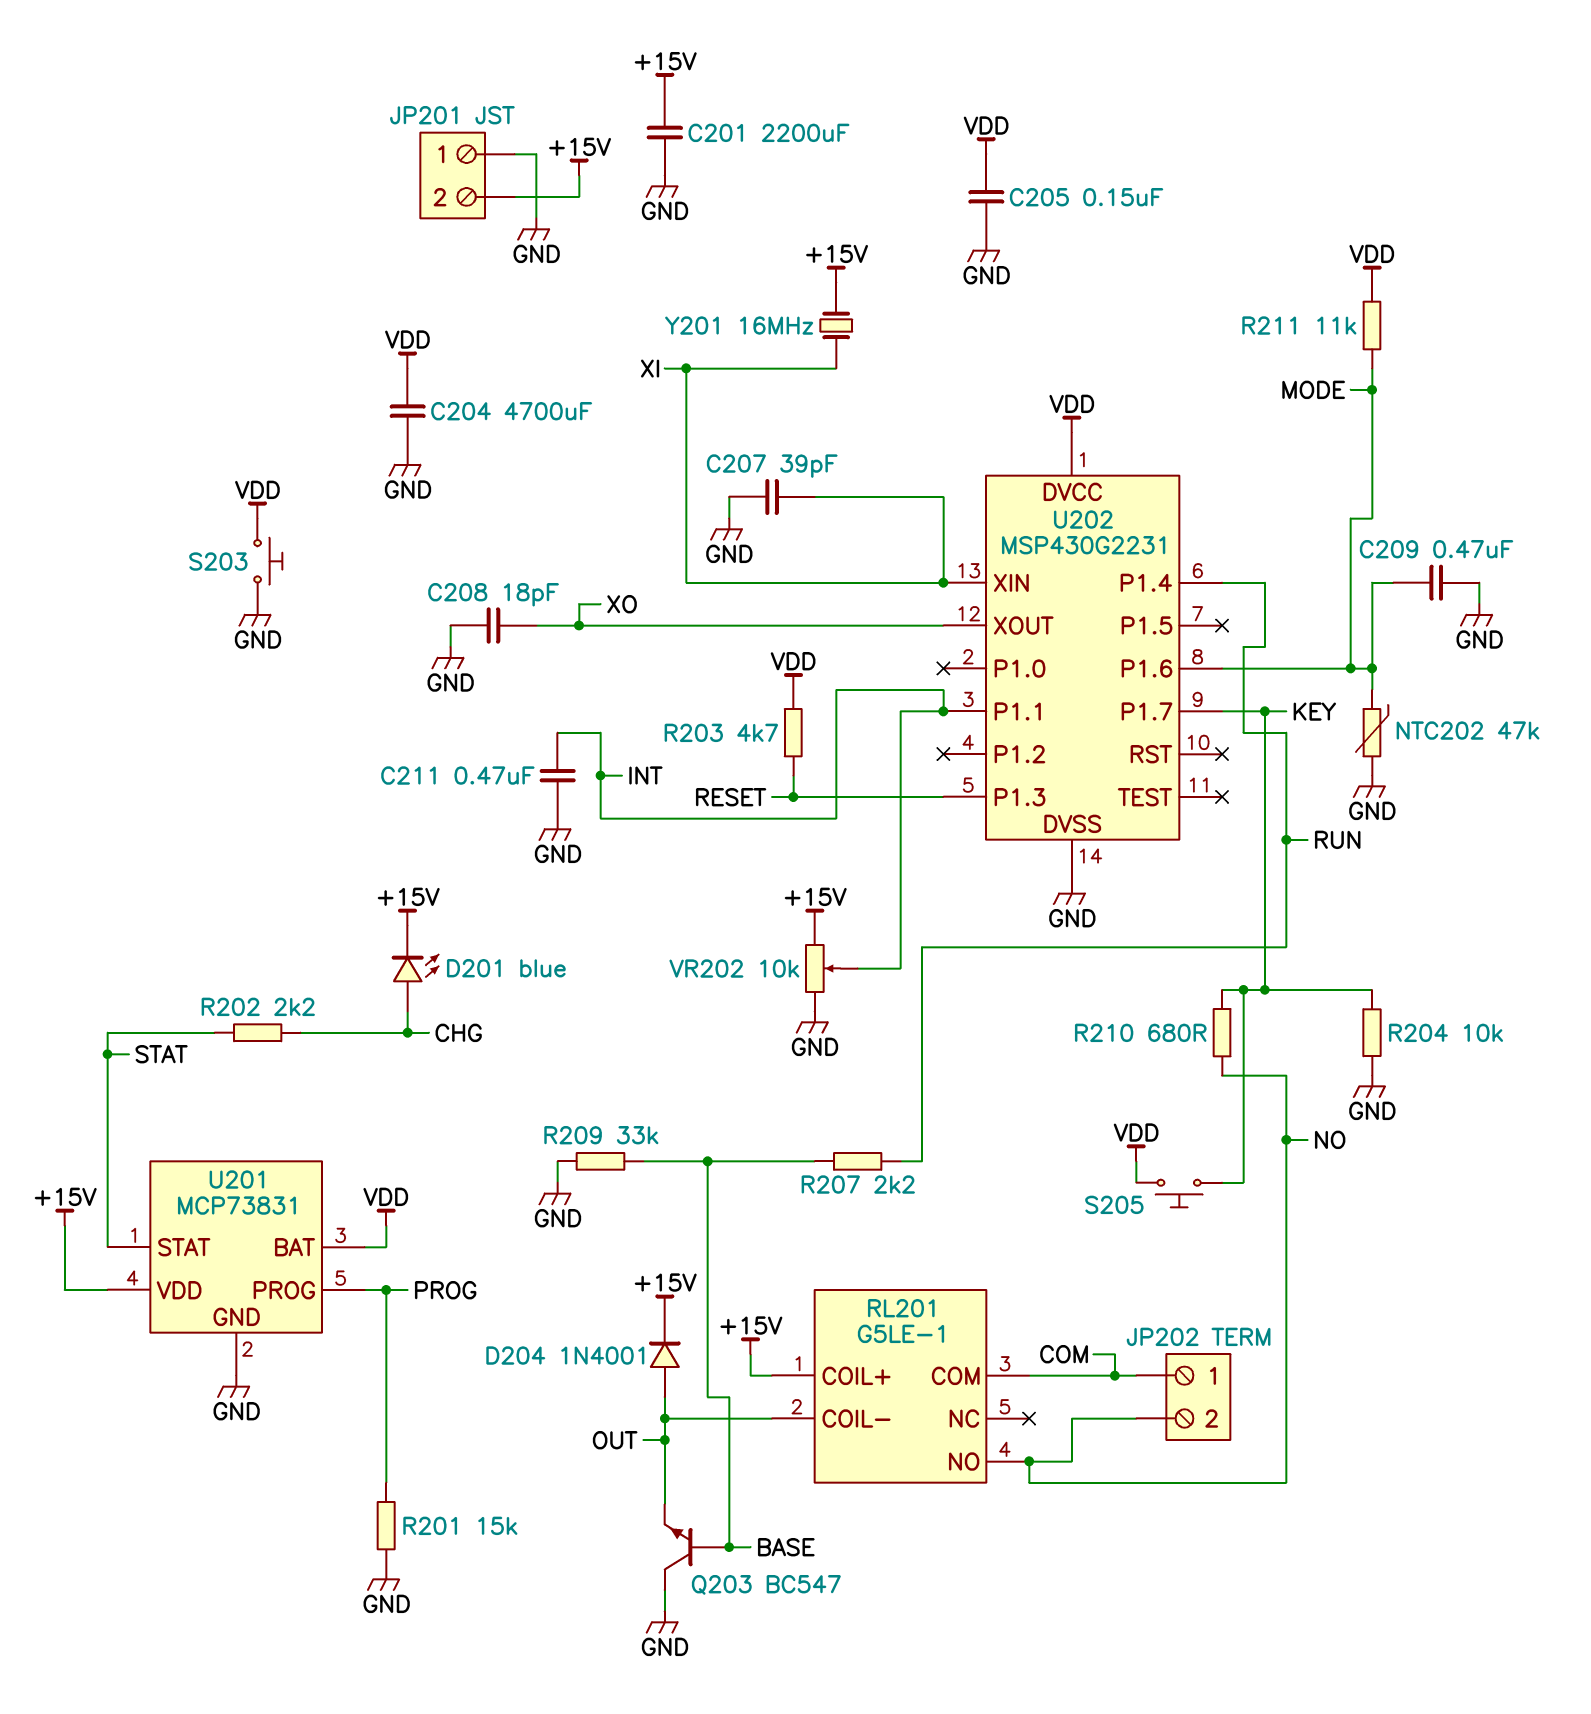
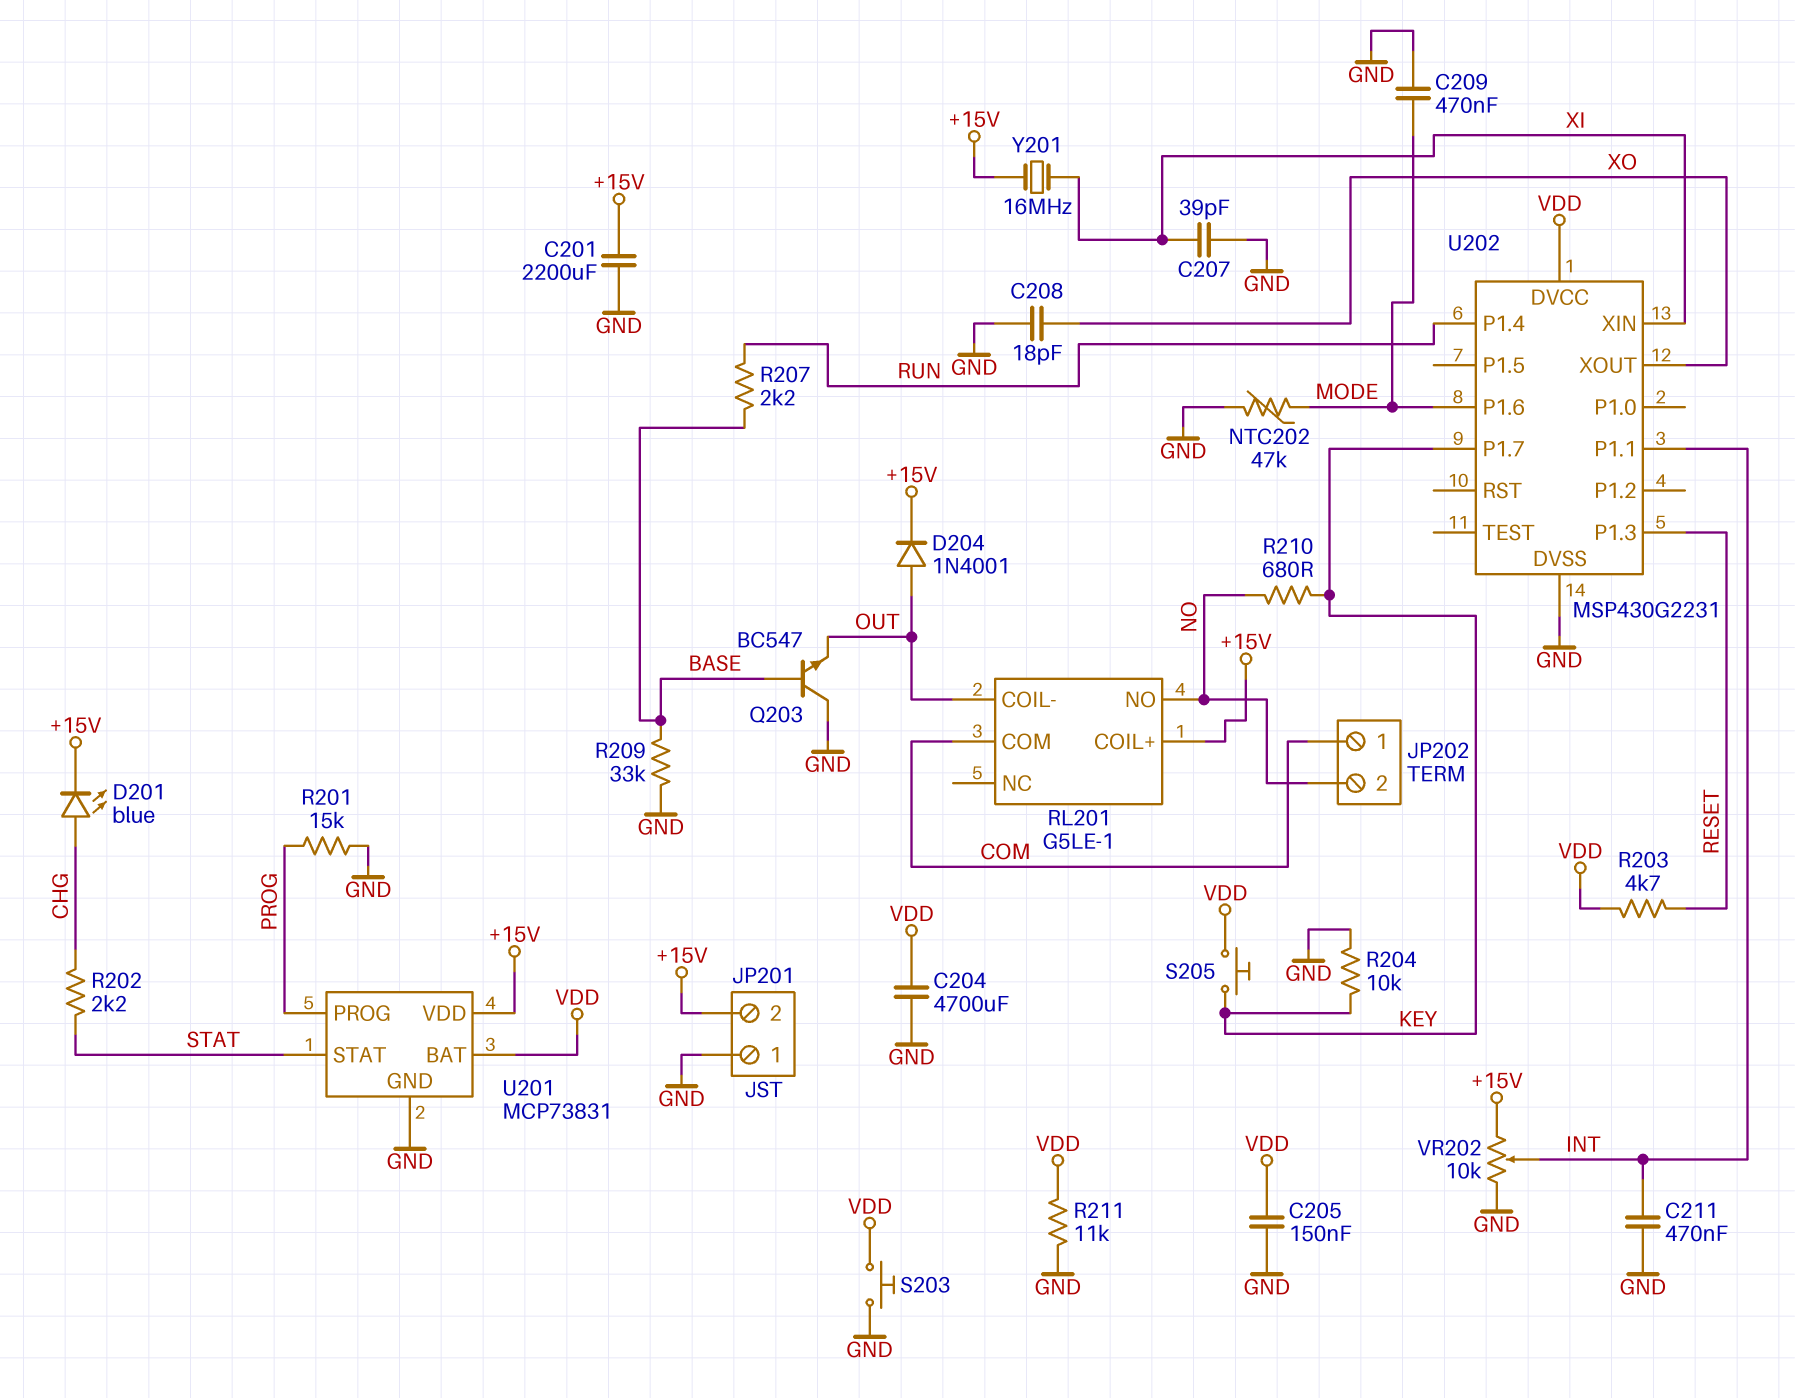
R211: 11k (MODE, VDD) -> 11k (GND, VDD)

